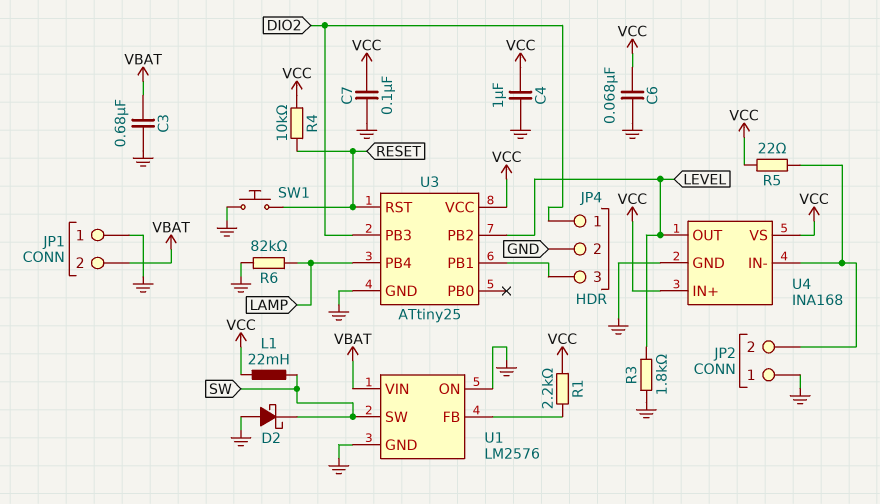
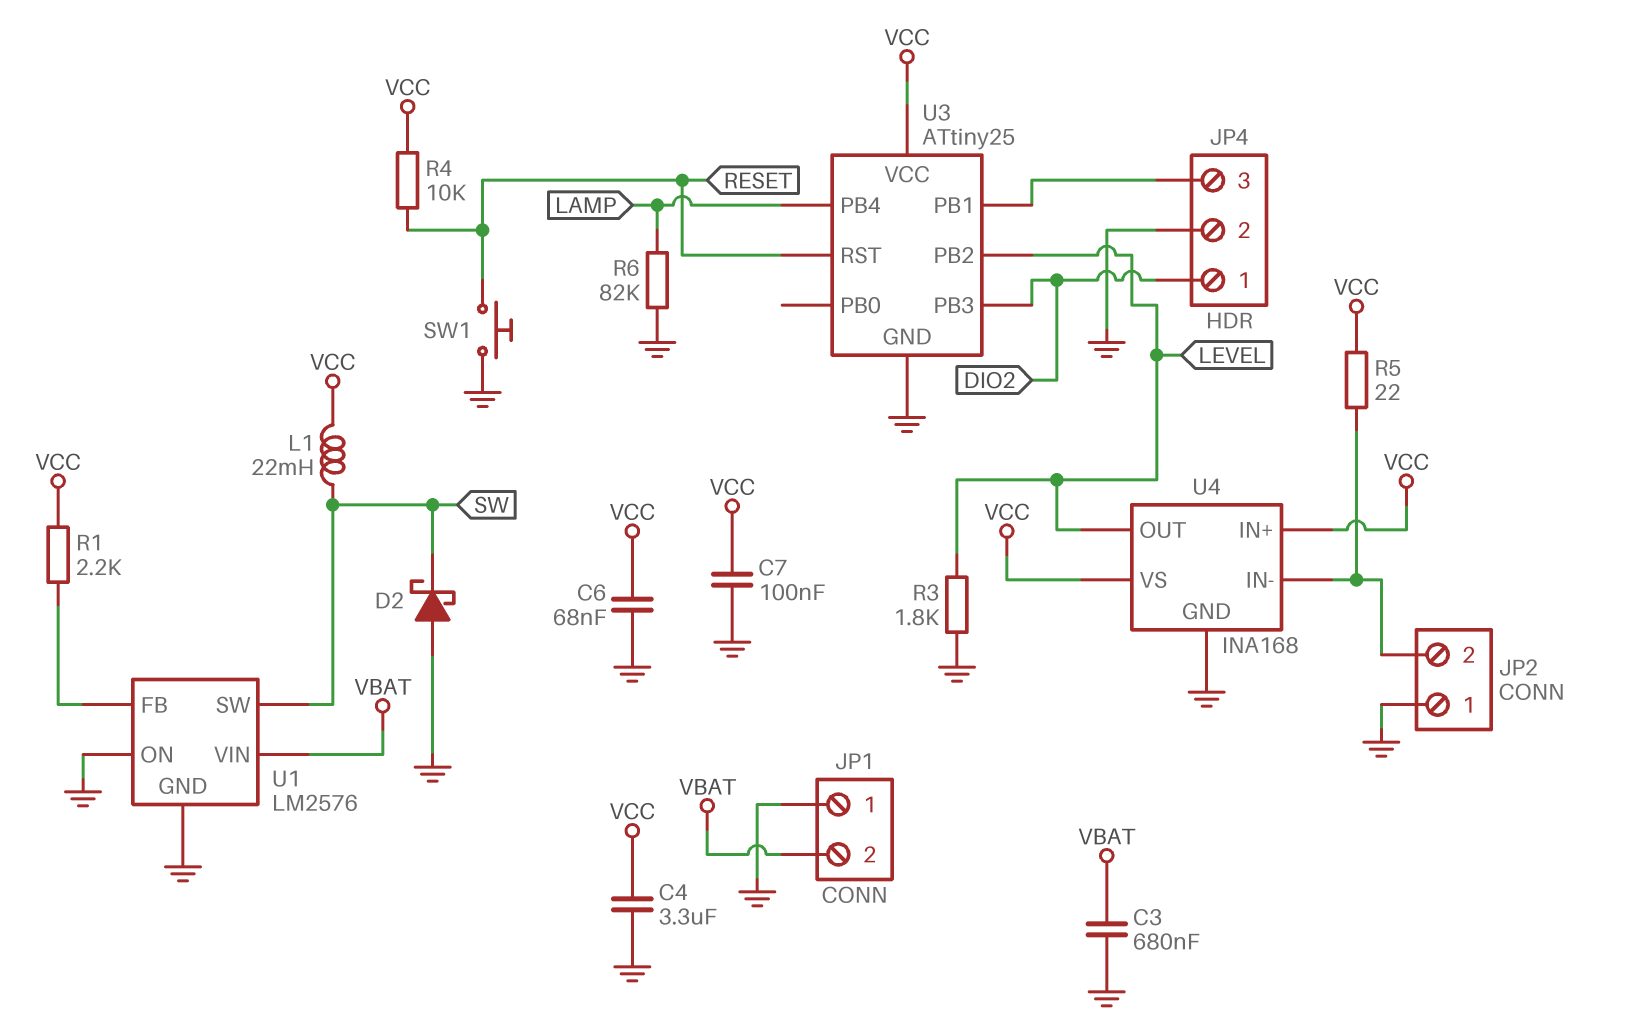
C4: 1uF (GND, VCC) -> 3.3uF (GND, VCC)

